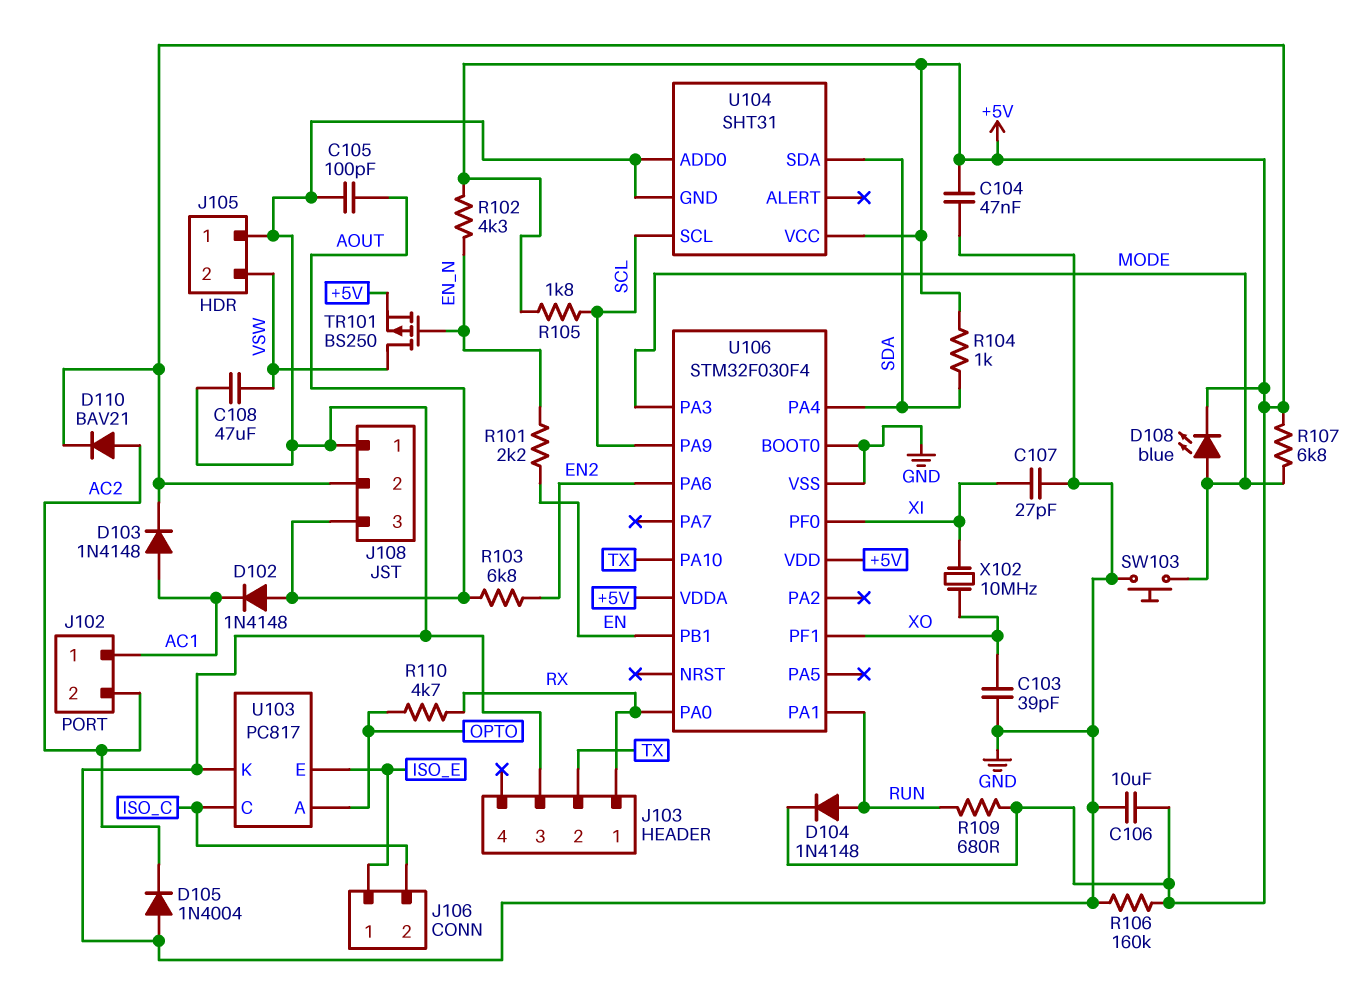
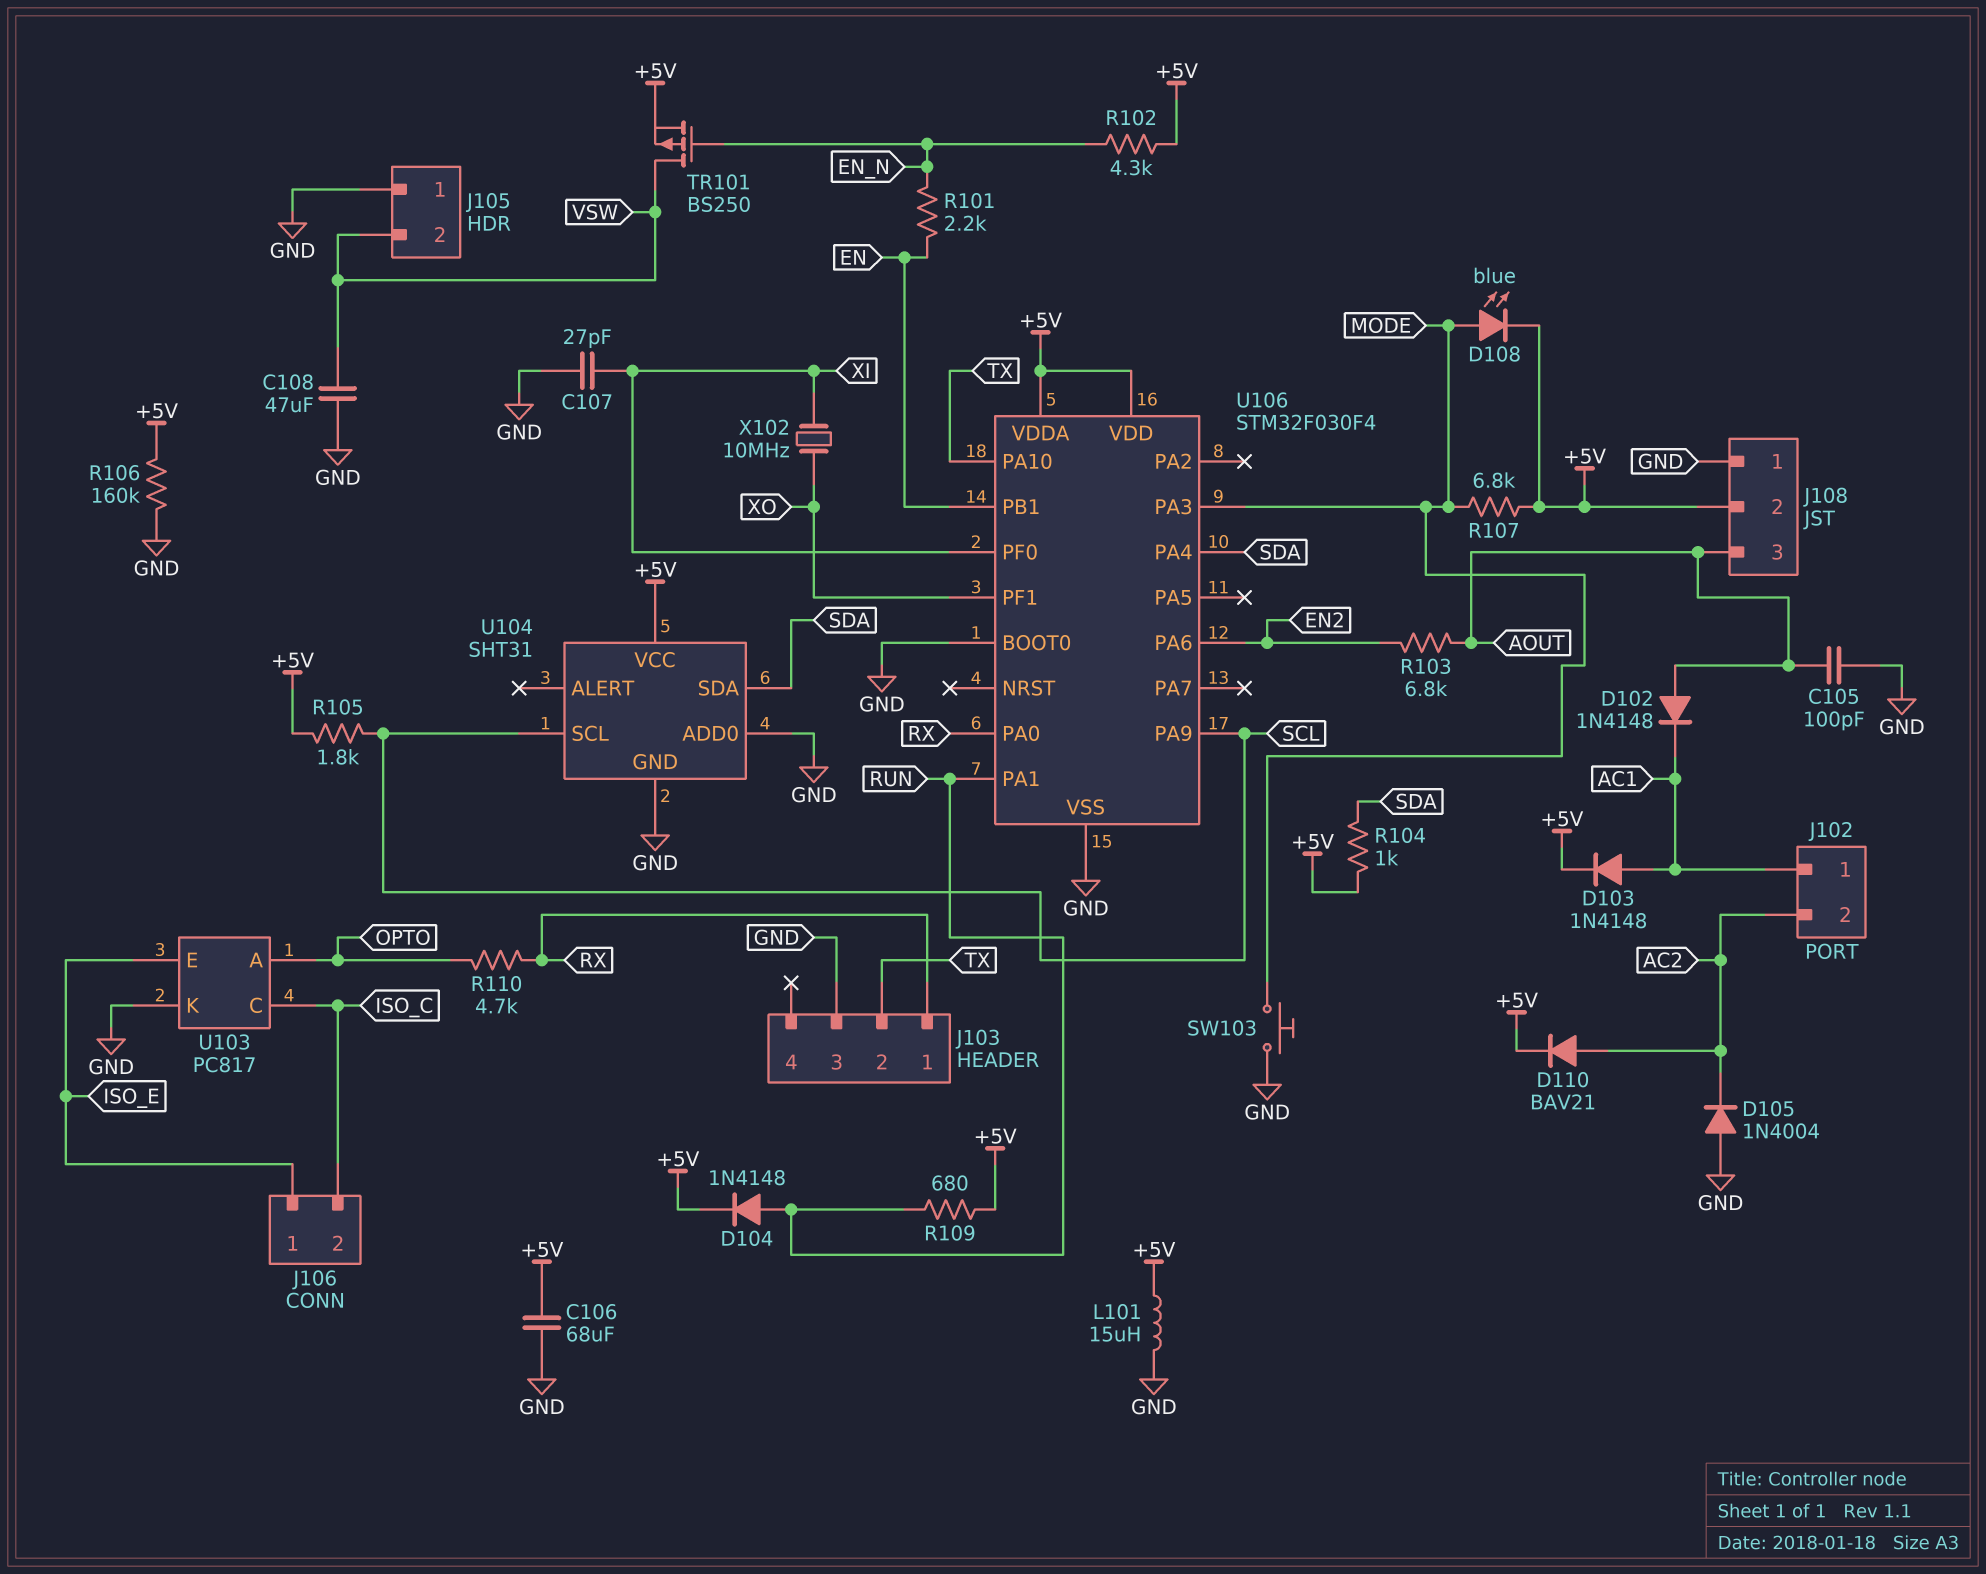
C103: 39pF (GND, XO) -> none
C104: 47nF (+5V, GND) -> none
C106: 10uF (+5V, GND) -> 68uF (+5V, GND)
L101: none -> 15uH (+5V, GND)

